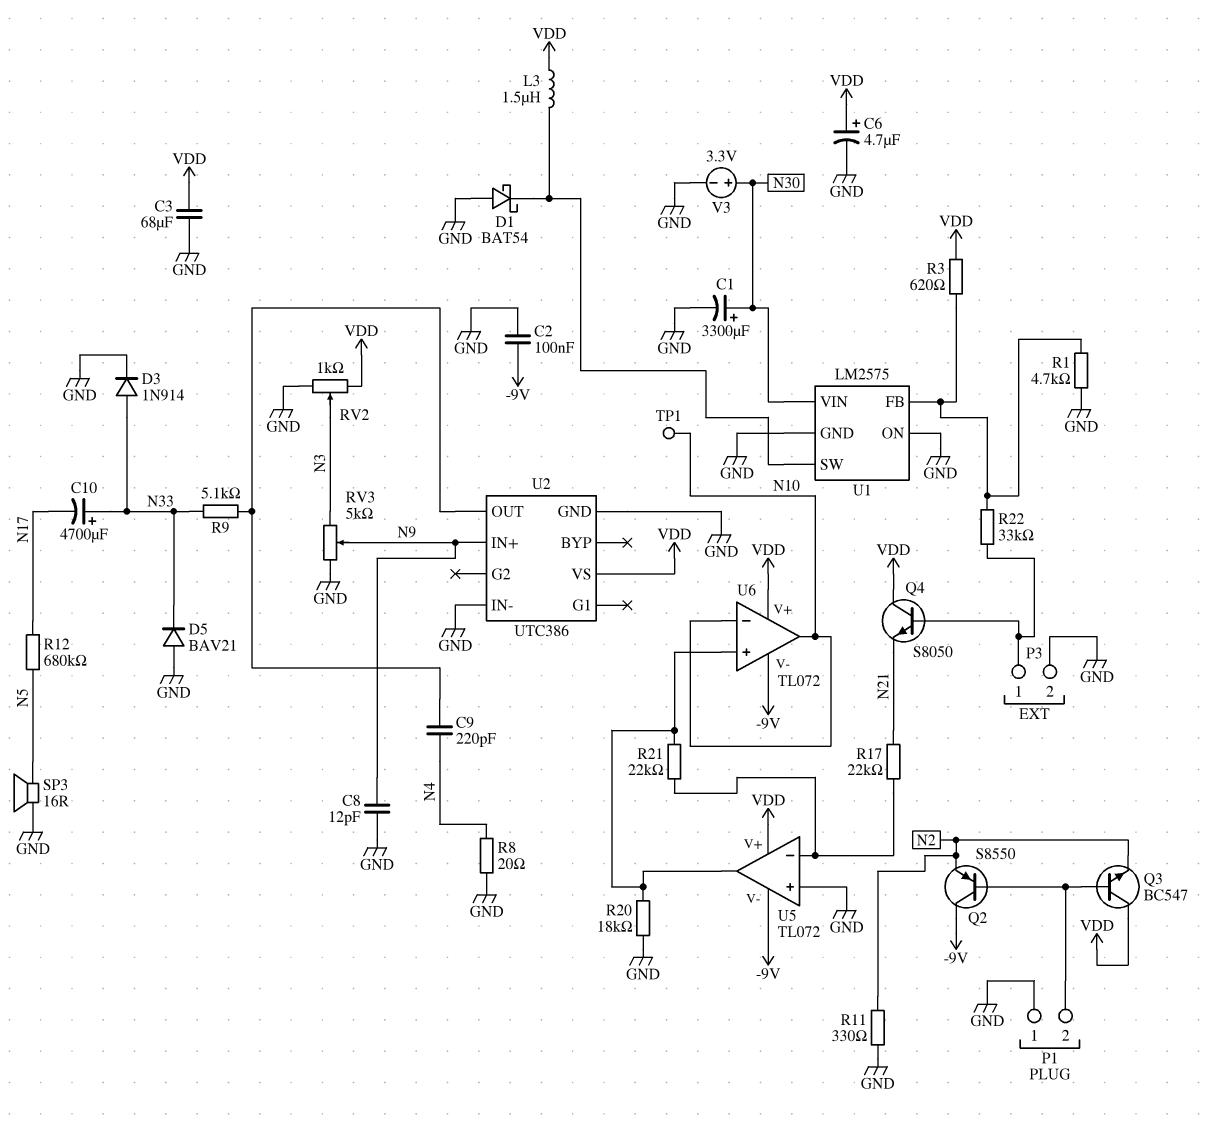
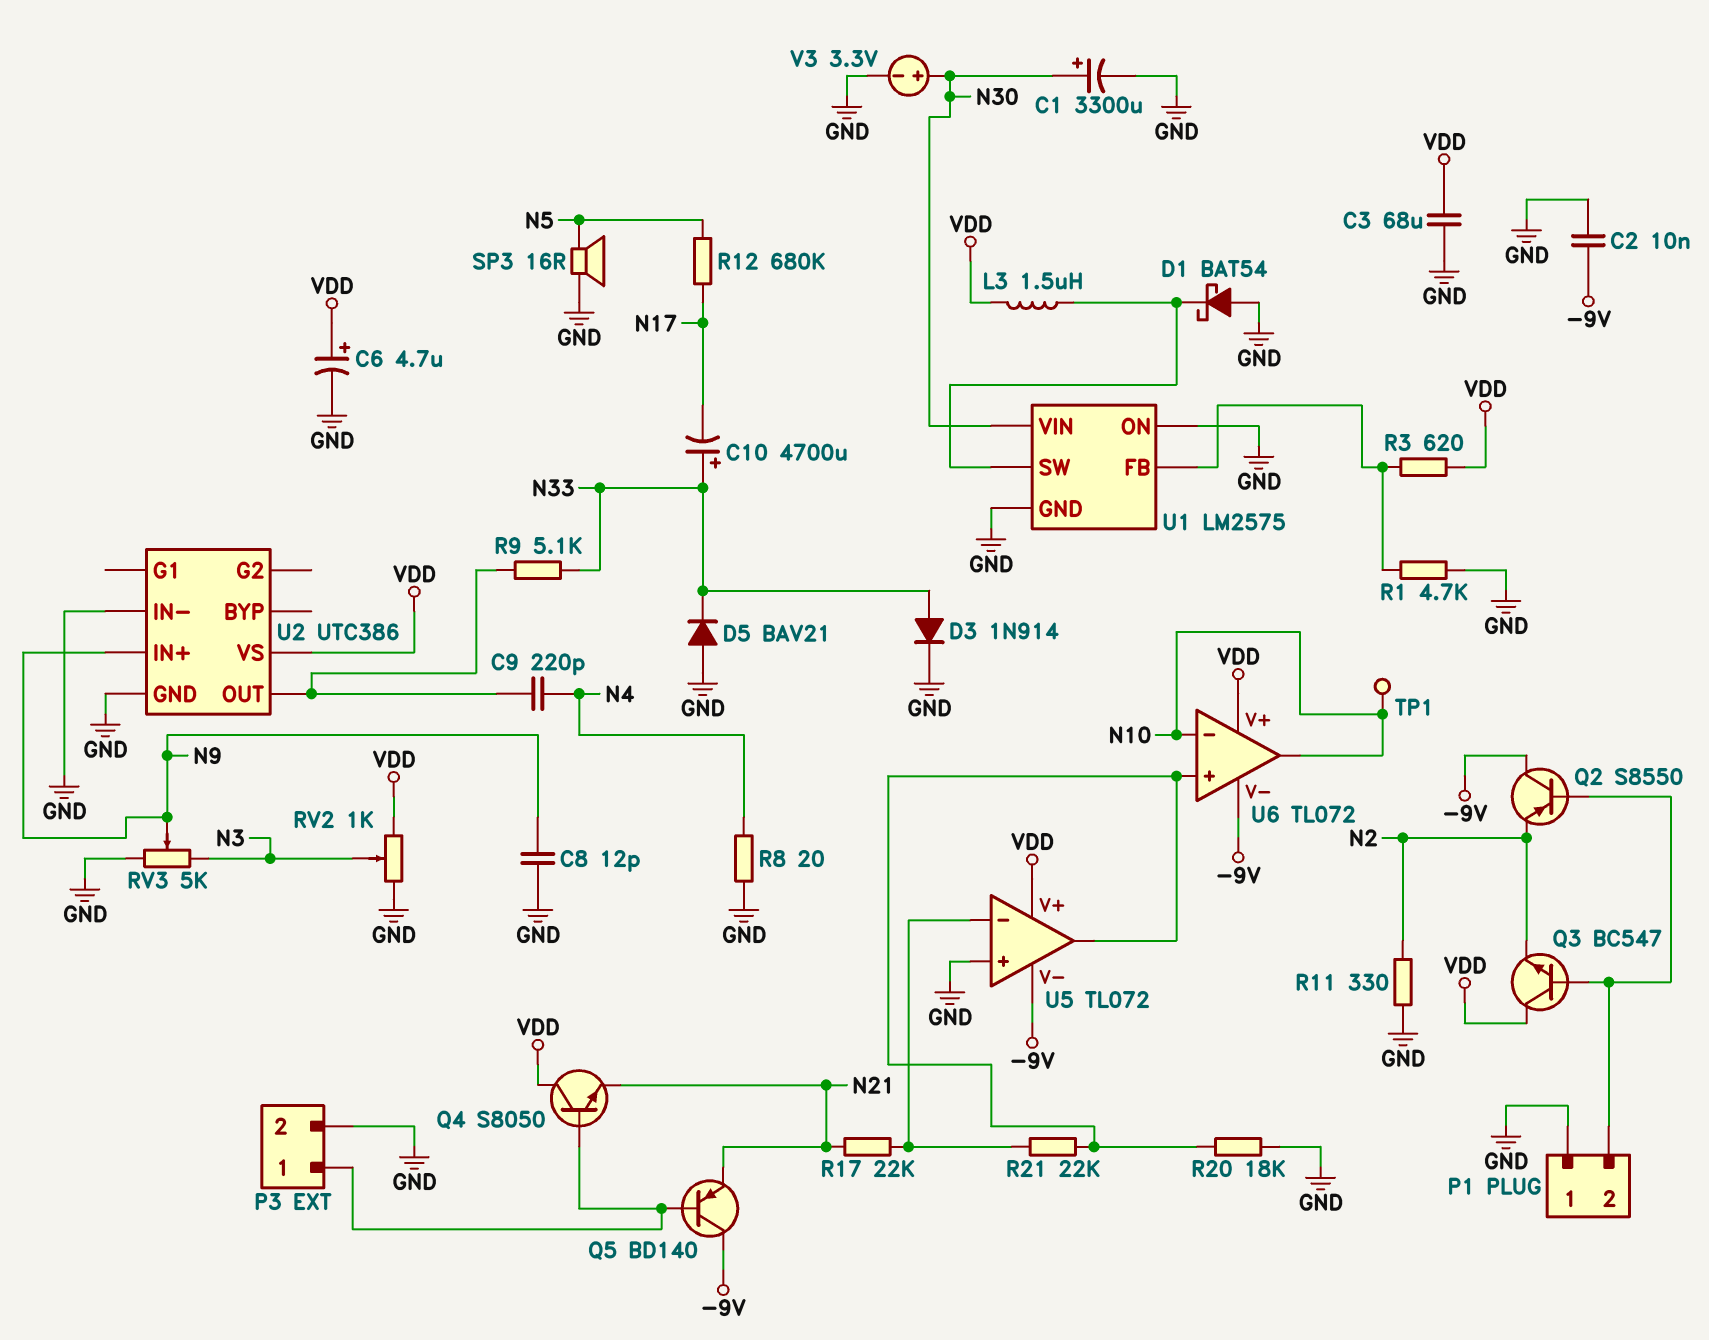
C2: 100nF (-9V, GND) -> 10nF (-9V, GND)
Q5: none -> PNP BD140 (B P3/1, C -9V, E N21)
R22: 33k (P3/1, U1/FB) -> none

